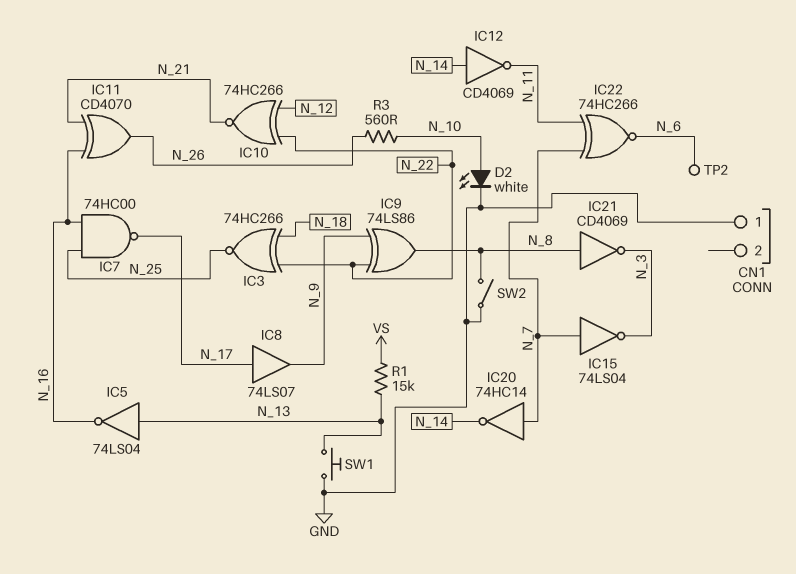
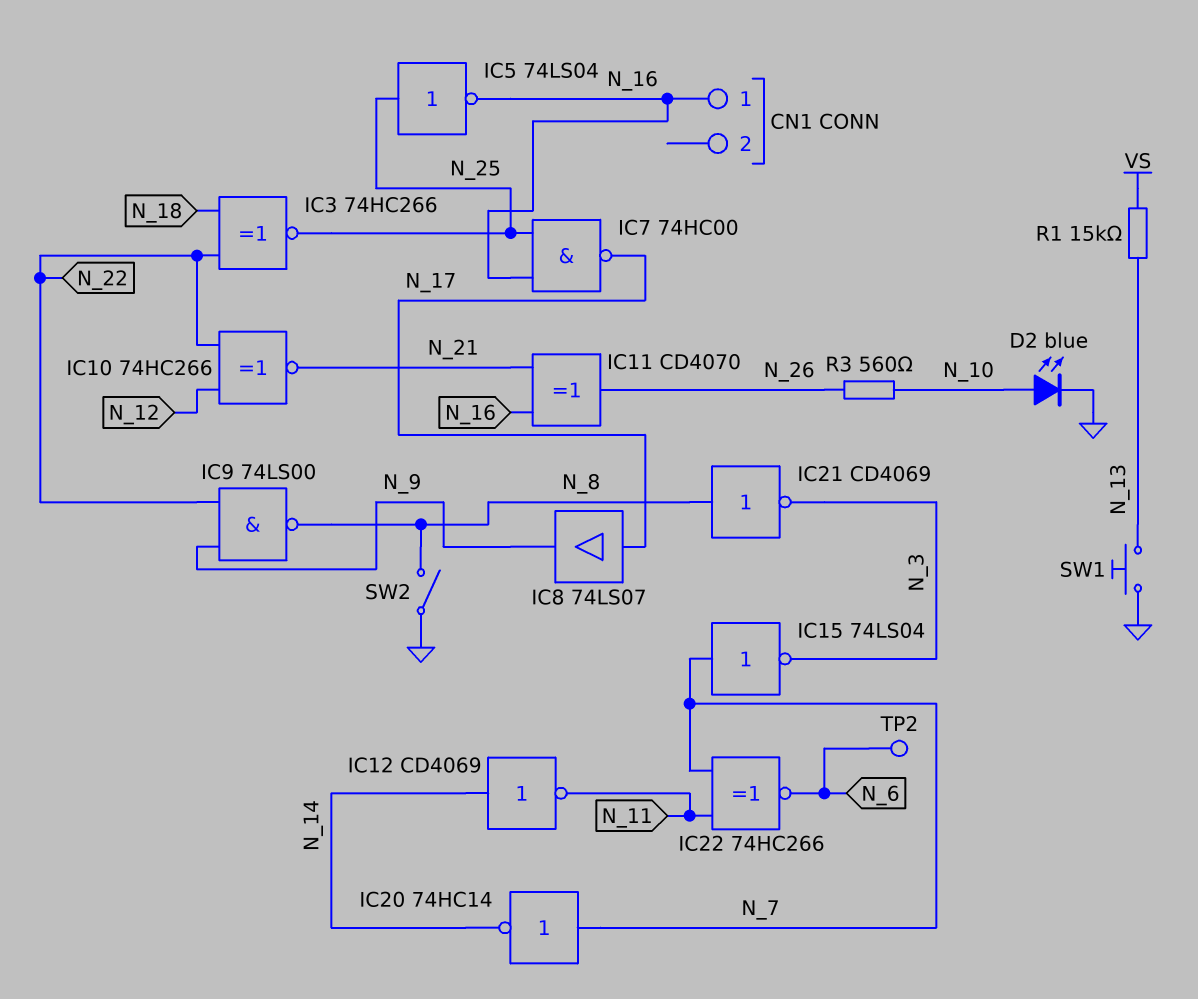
CN1 pin 1: GND -> N_16
D2: LED white (A N_10, K GND) -> LED blue (A N_10, K GND)
IC5: NOT 74LS04 (in N_13, out N_16) -> NOT 74LS04 (in N_25, out N_16)
IC9: XOR 74LS86 (in N_9, in N_22, out N_8) -> NAND 74LS00 (in N_9, in N_22, out N_8)

